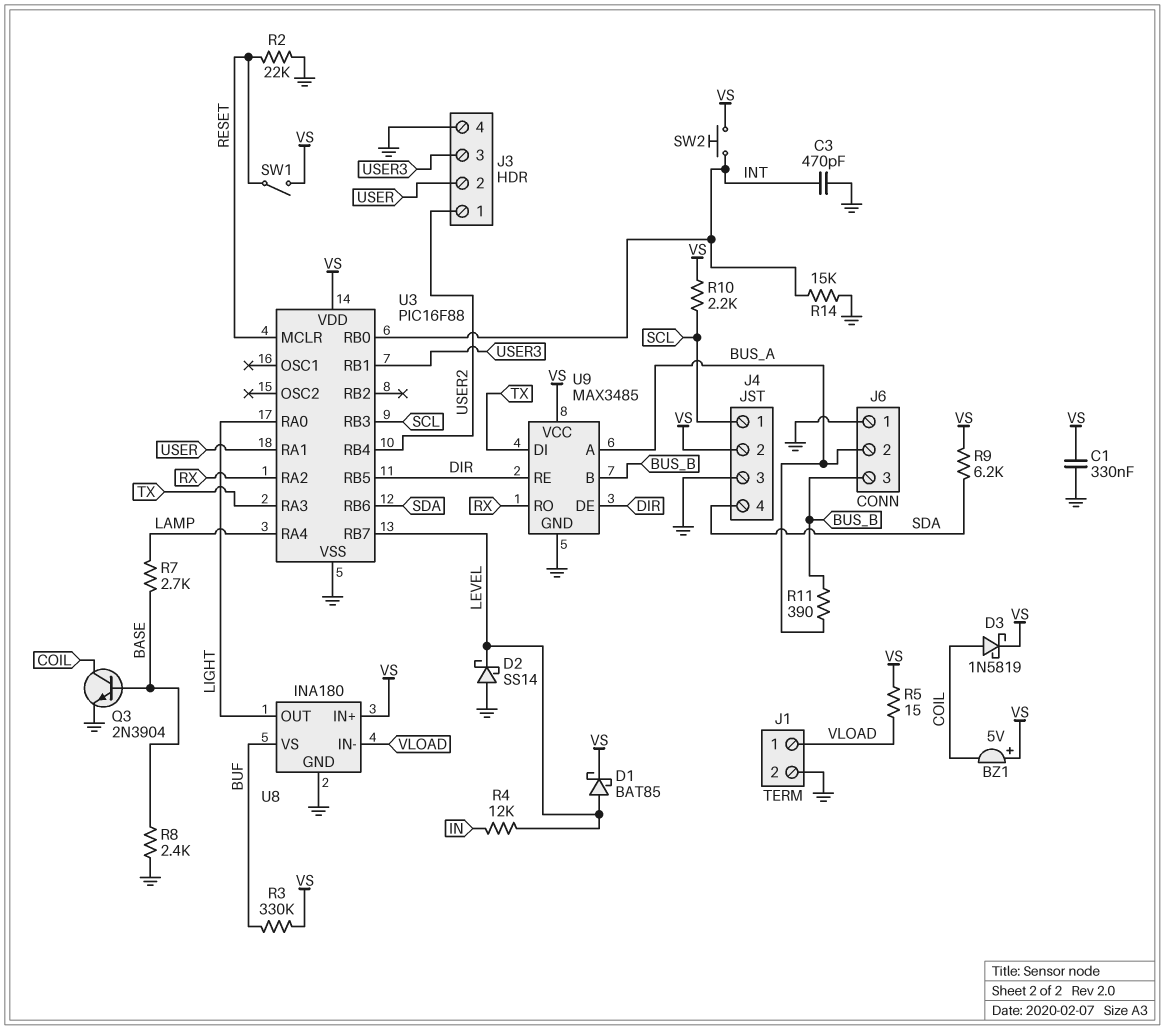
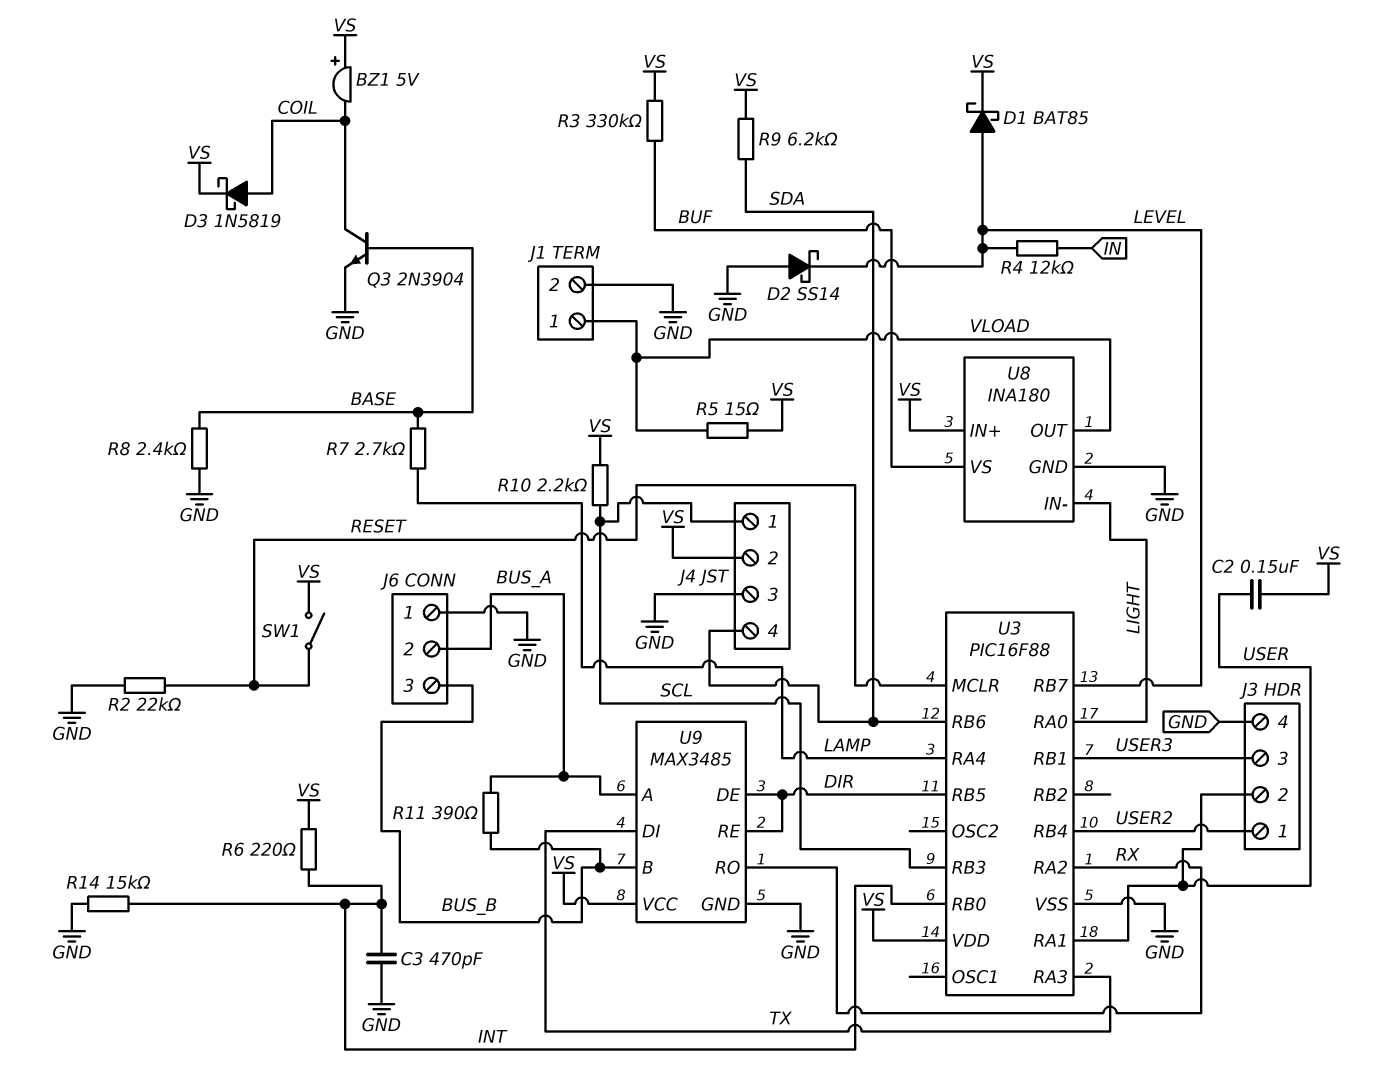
C1: 330nF (GND, VS) -> none
C2: none -> 150nF (USER, VS)
R6: none -> 220 (INT, VS)
SW2: button (INT, VS) -> none
U8 pin IN-: VLOAD -> LIGHT
U8 pin OUT: LIGHT -> VLOAD

